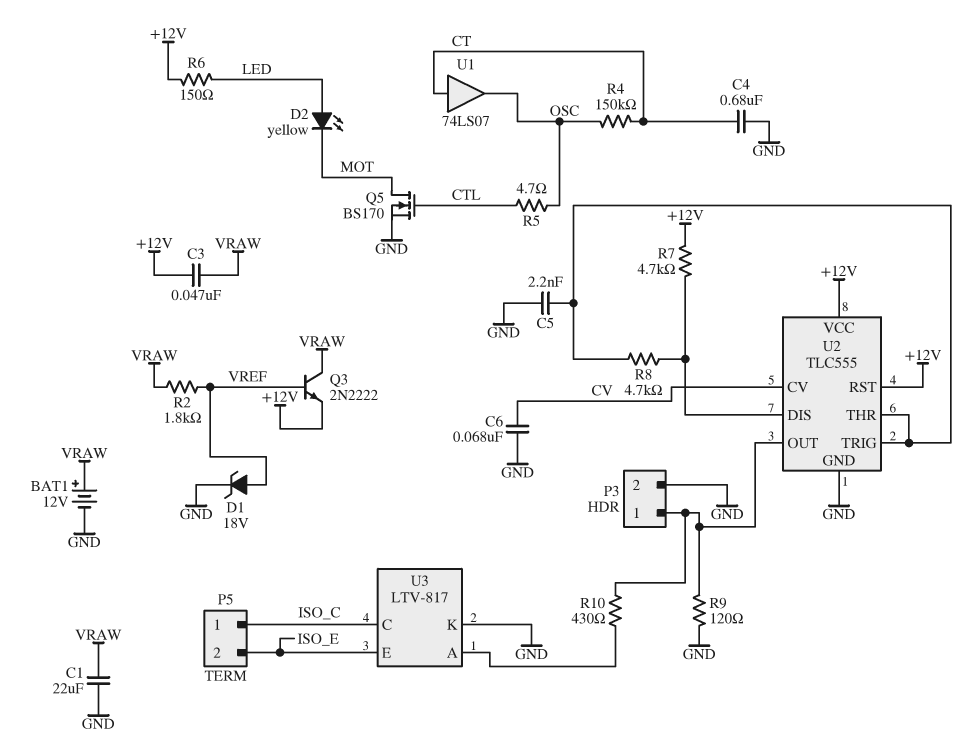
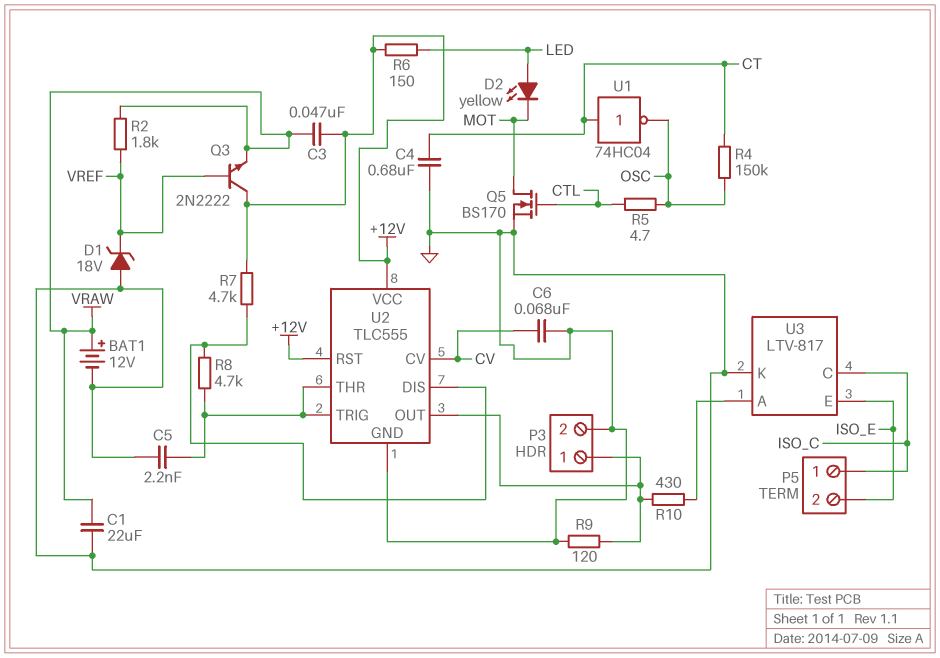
D1: zener 18V (A VREF, K GND) -> zener 18V (A GND, K VREF)
Q3: NPN 2N2222 (B VREF, C VRAW, E +12V) -> NPN 2N2222 (B VREF, C +12V, E VRAW)
U1: buffer 74LS07 (in CT, out OSC) -> NOT 74HC04 (in CT, out OSC)

